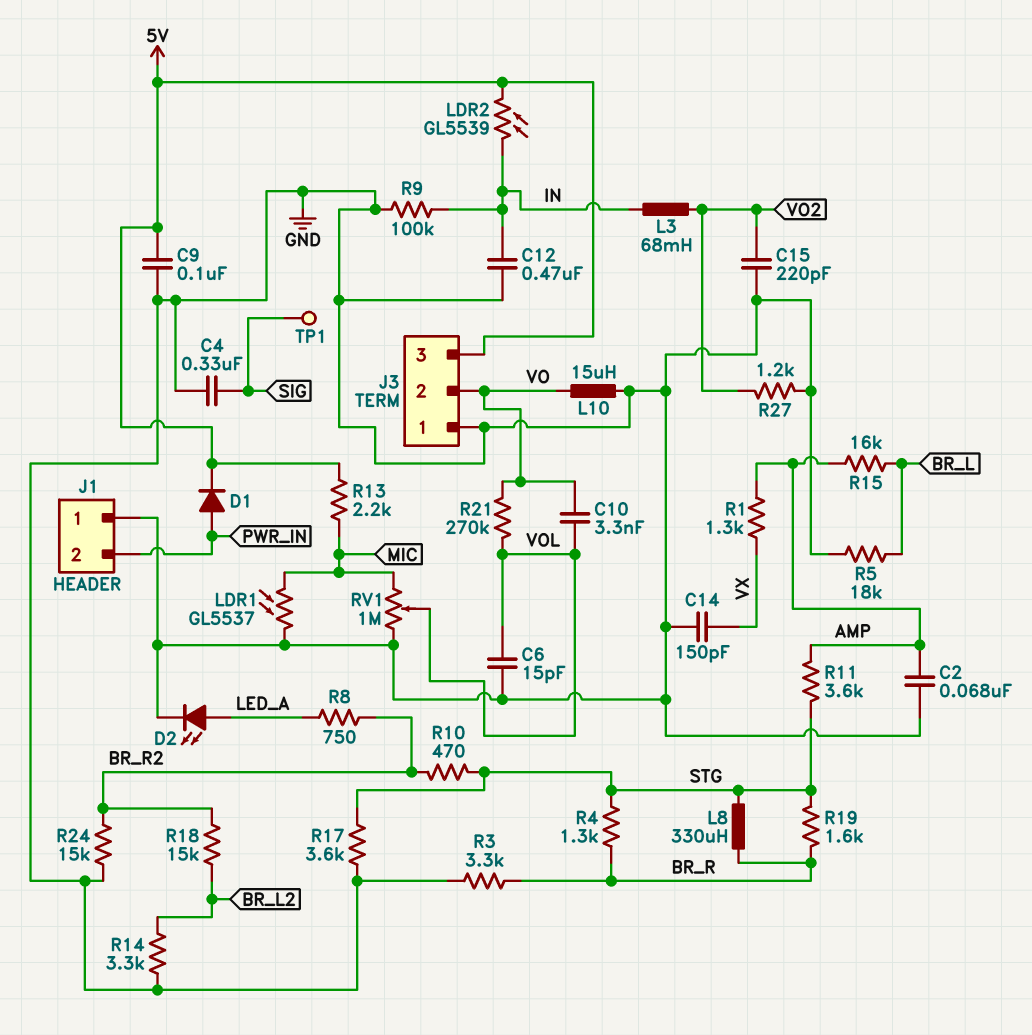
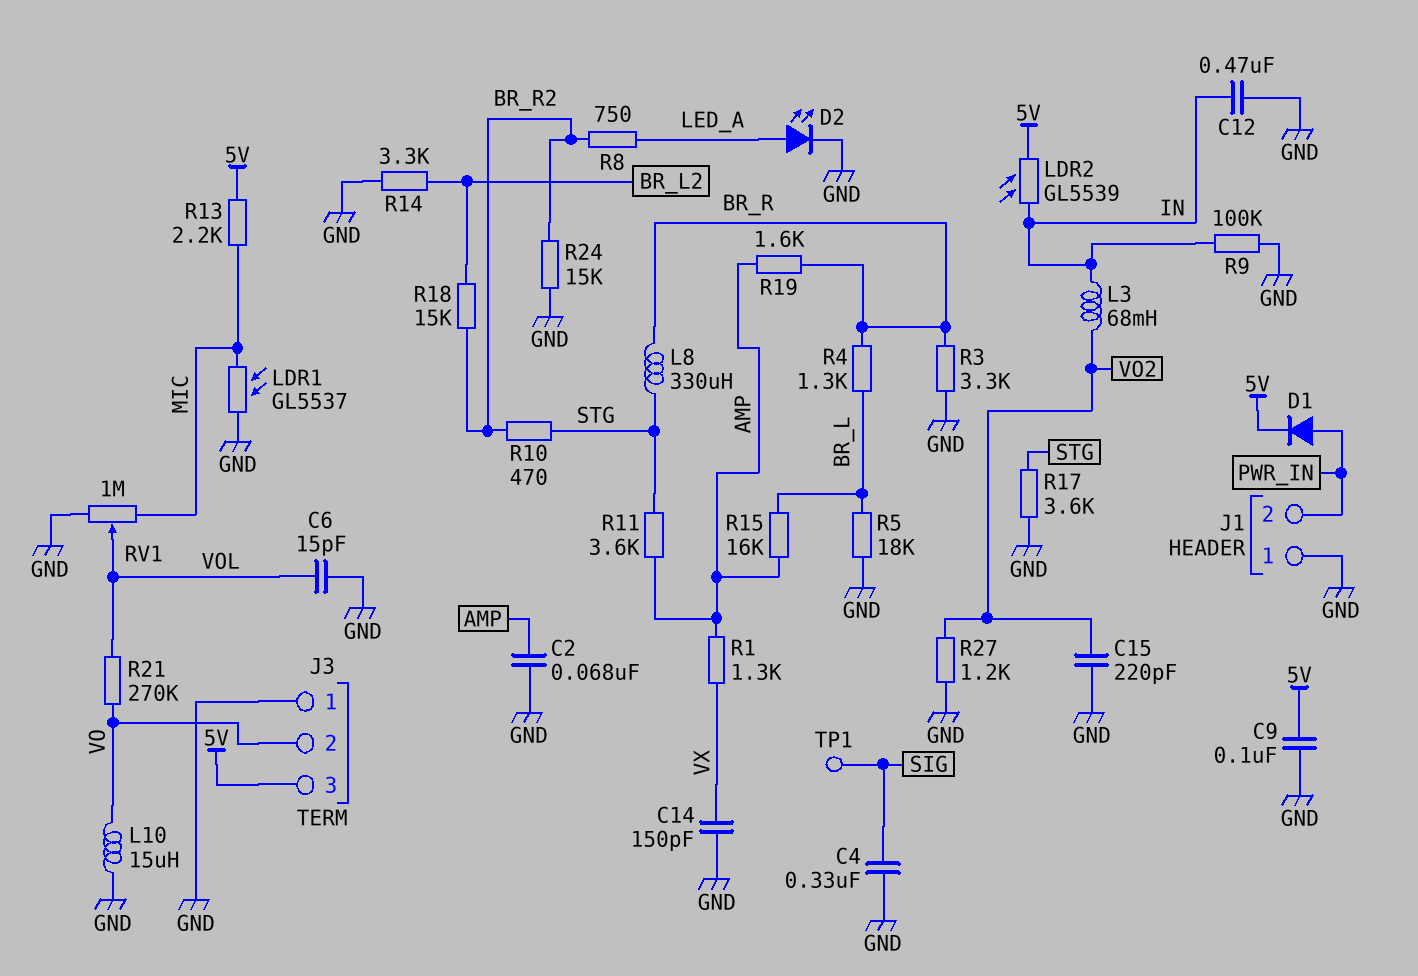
C10: 3.3nF (VO, VOL) -> none
R4: 1.3k (BR_R, STG) -> 1.3k (BR_L, BR_R)
R19: 1.6k (BR_R, STG) -> 1.6k (AMP, BR_R)

